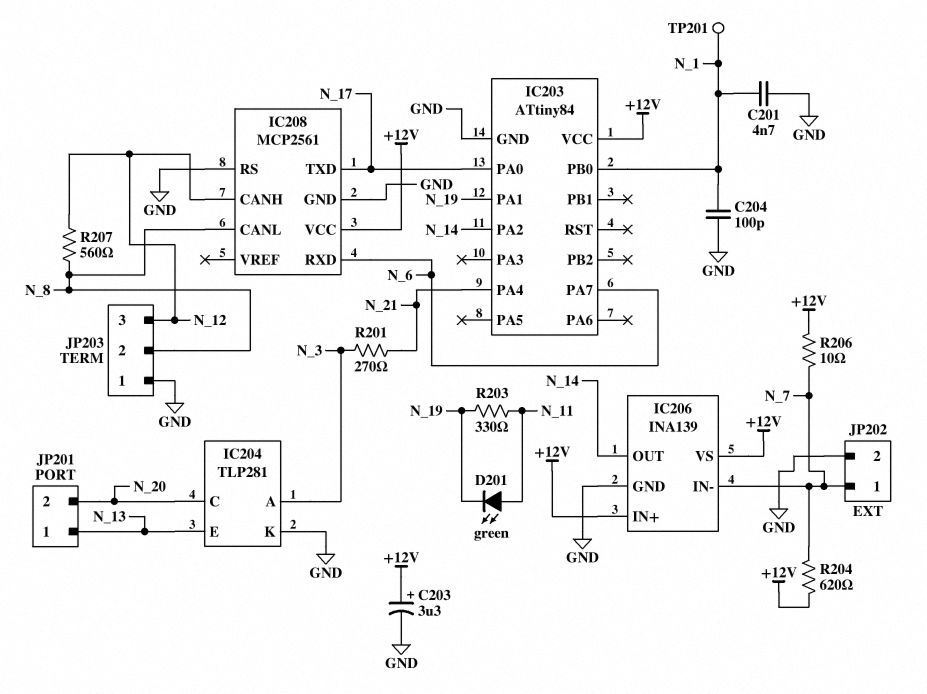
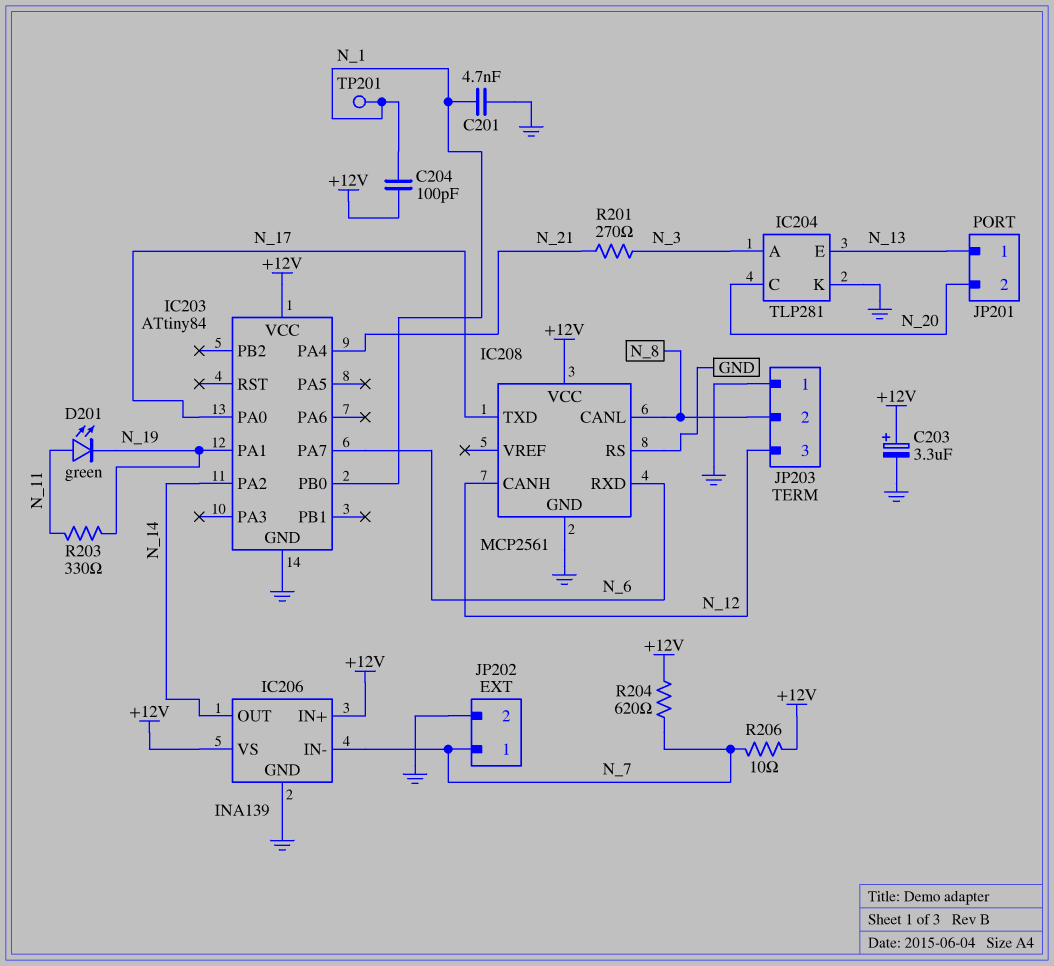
C204: 100pF (GND, N_1) -> 100pF (+12V, N_1)
R207: 560 (N_8, N_12) -> none

